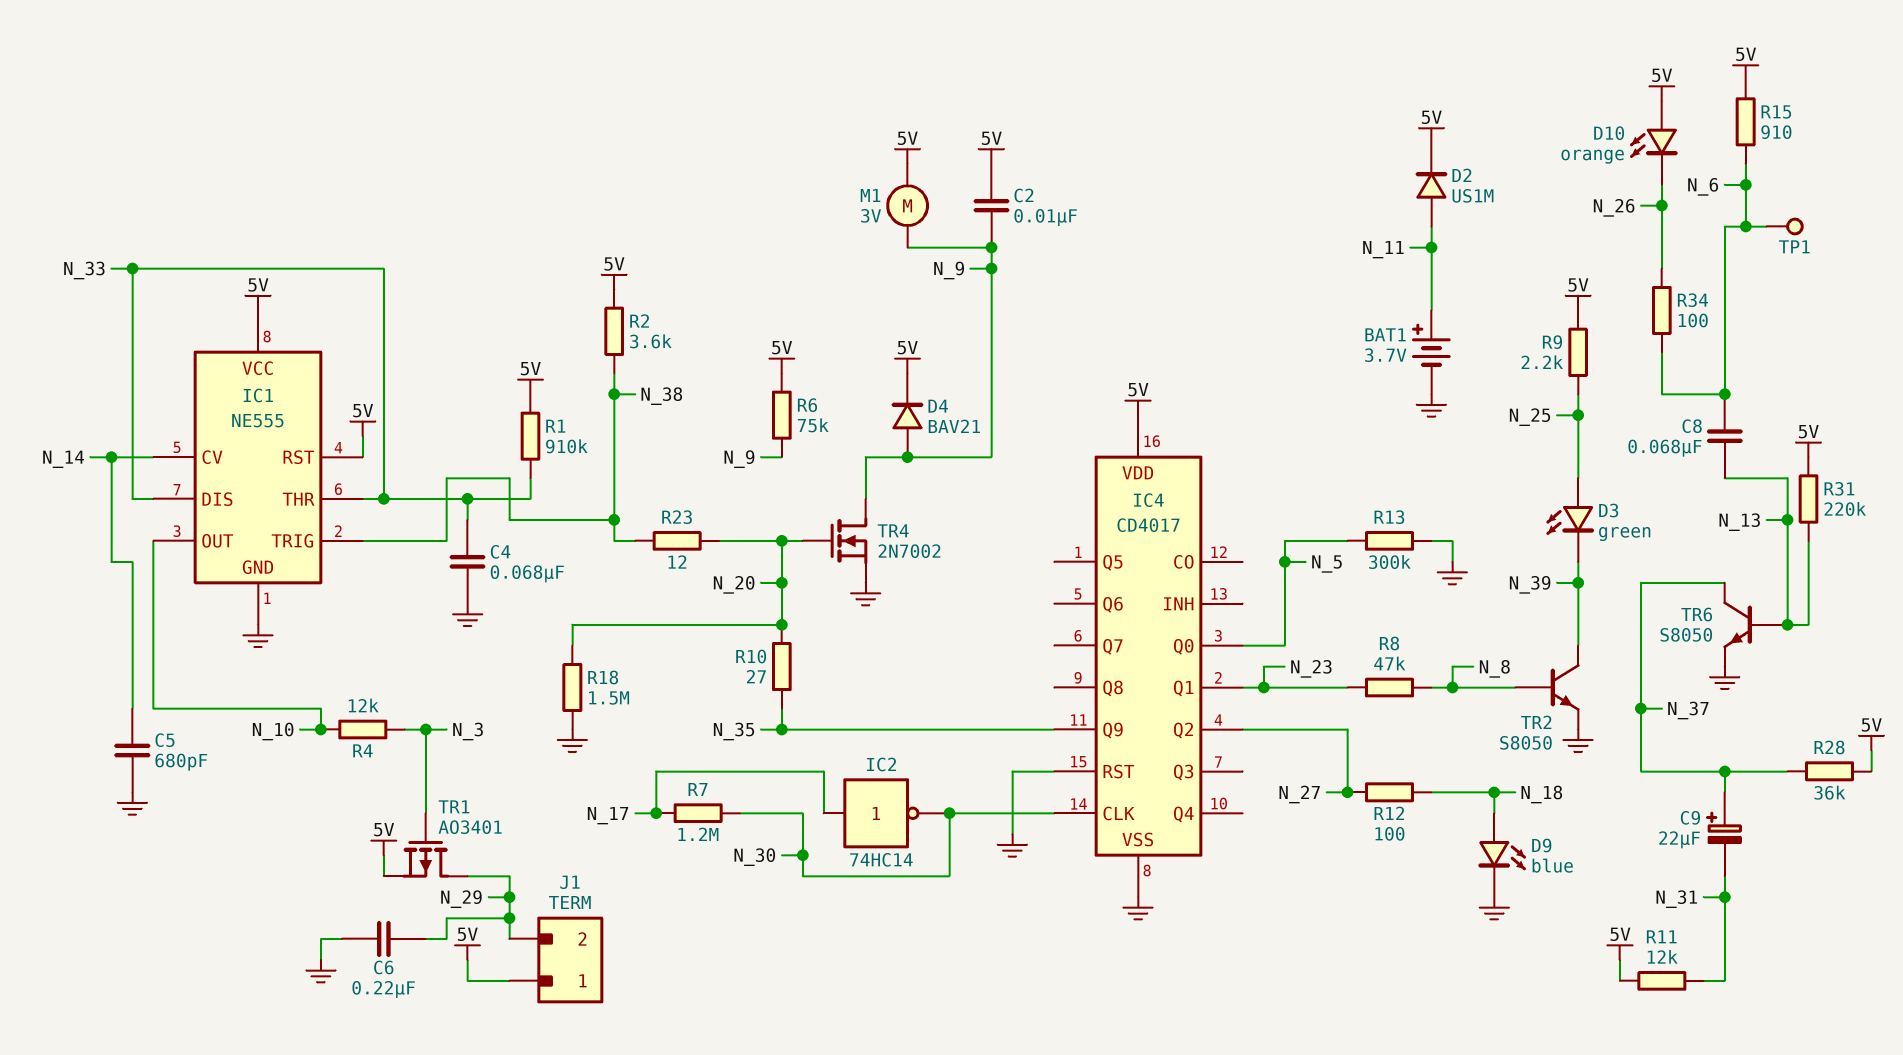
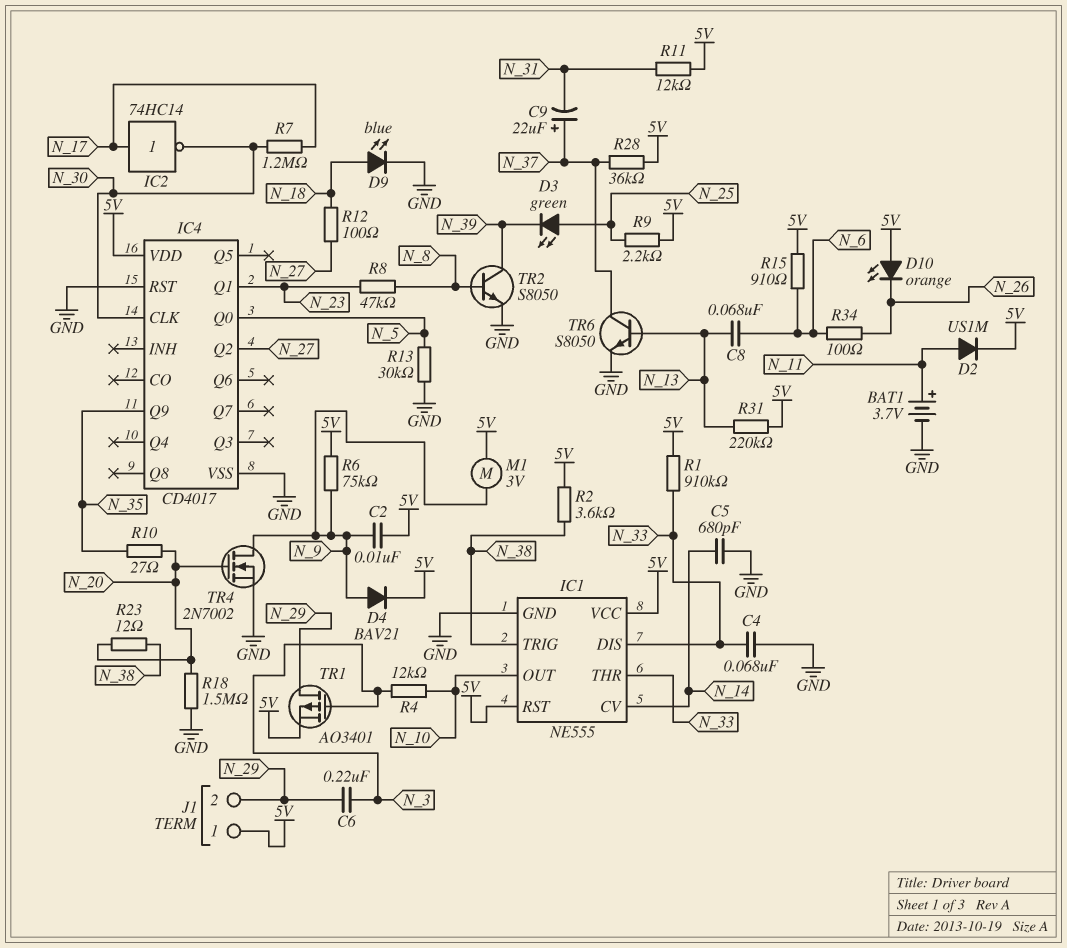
C6: 220nF (GND, N_29) -> 220nF (N_3, N_29)
R13: 300k (GND, N_5) -> 30k (GND, N_5)
TP1: test point (N_6) -> none

